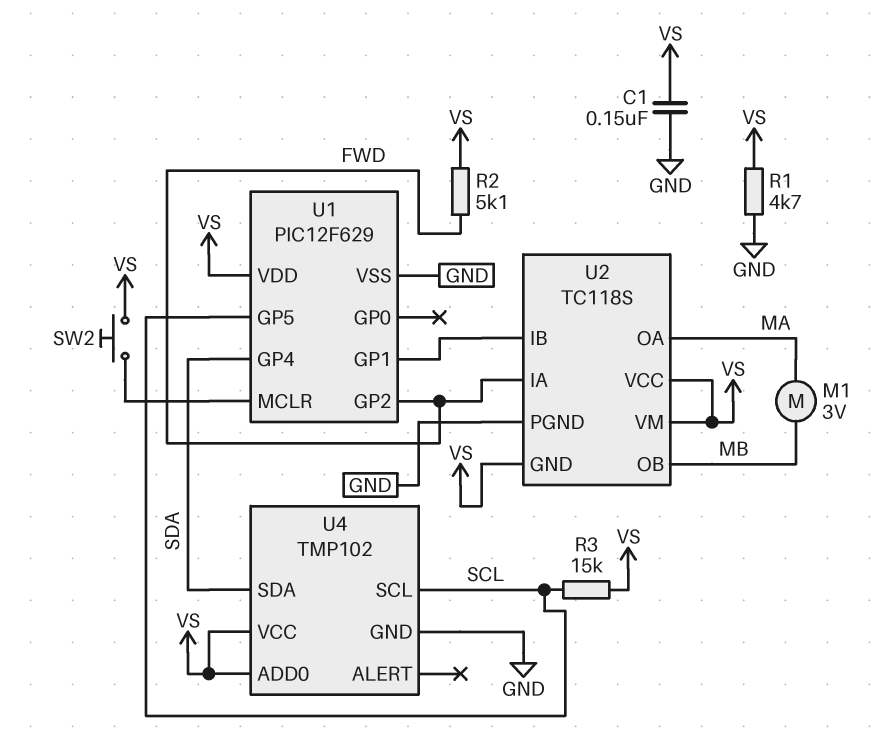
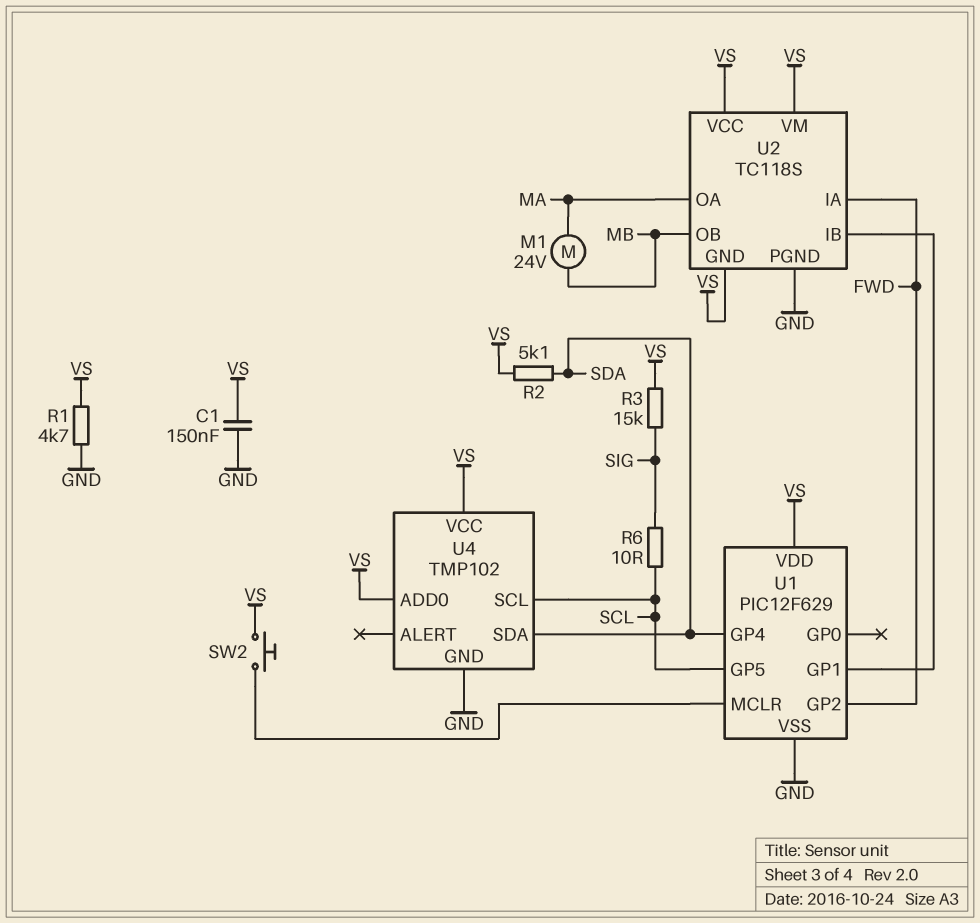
M1: motor 3V (MA, MB) -> motor 24V (MA, MB)
R2: 5.1k (FWD, VS) -> 5.1k (SDA, VS)
R3: 15k (SCL, VS) -> 15k (SIG, VS)
R6: none -> 10 (SCL, SIG)

